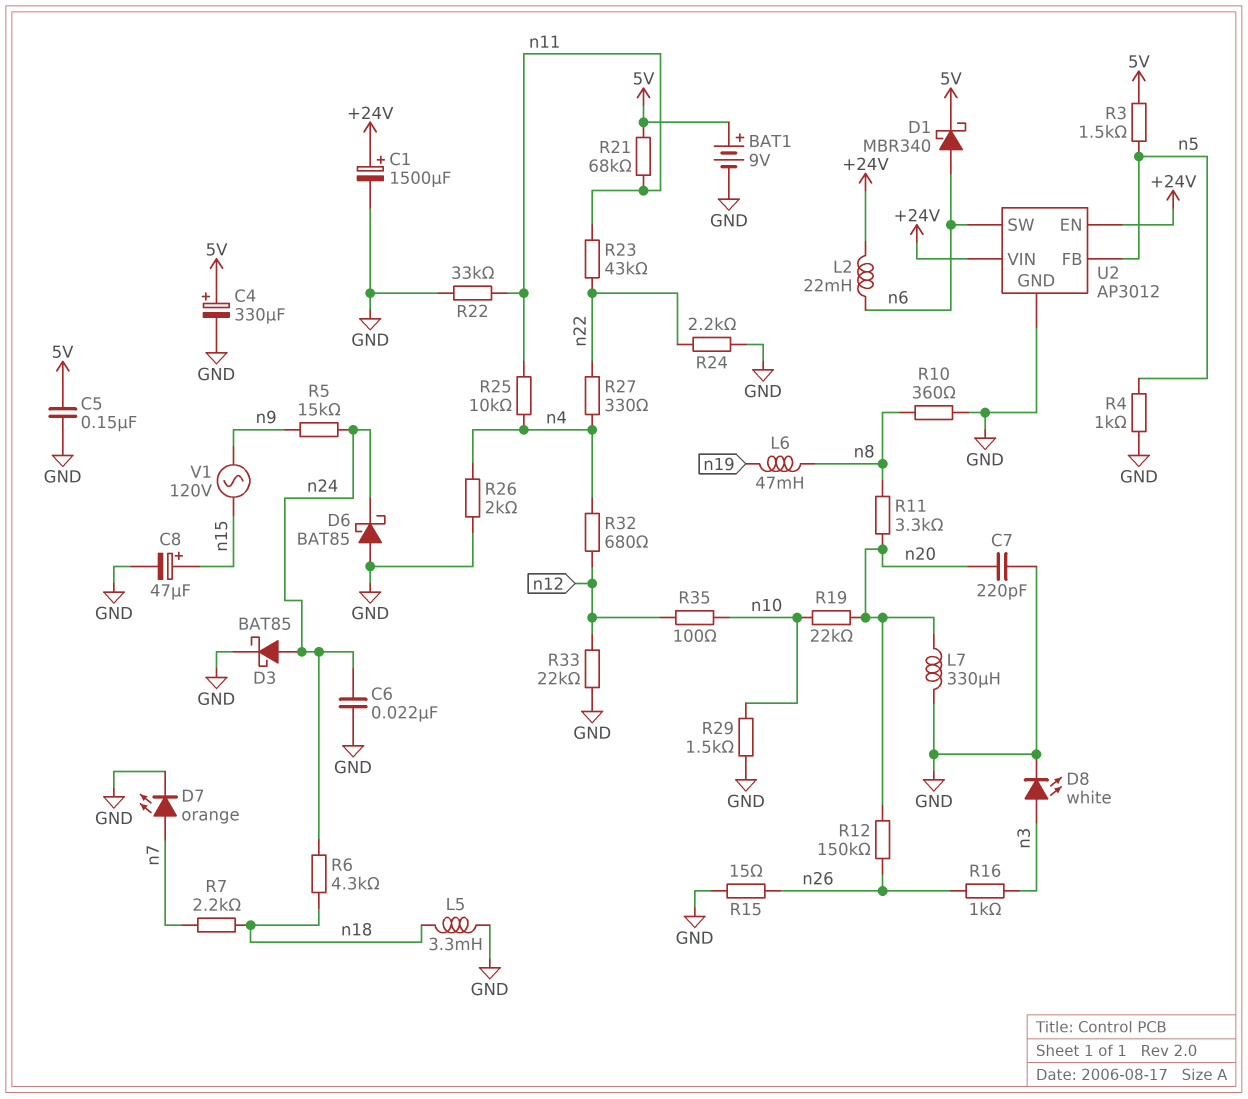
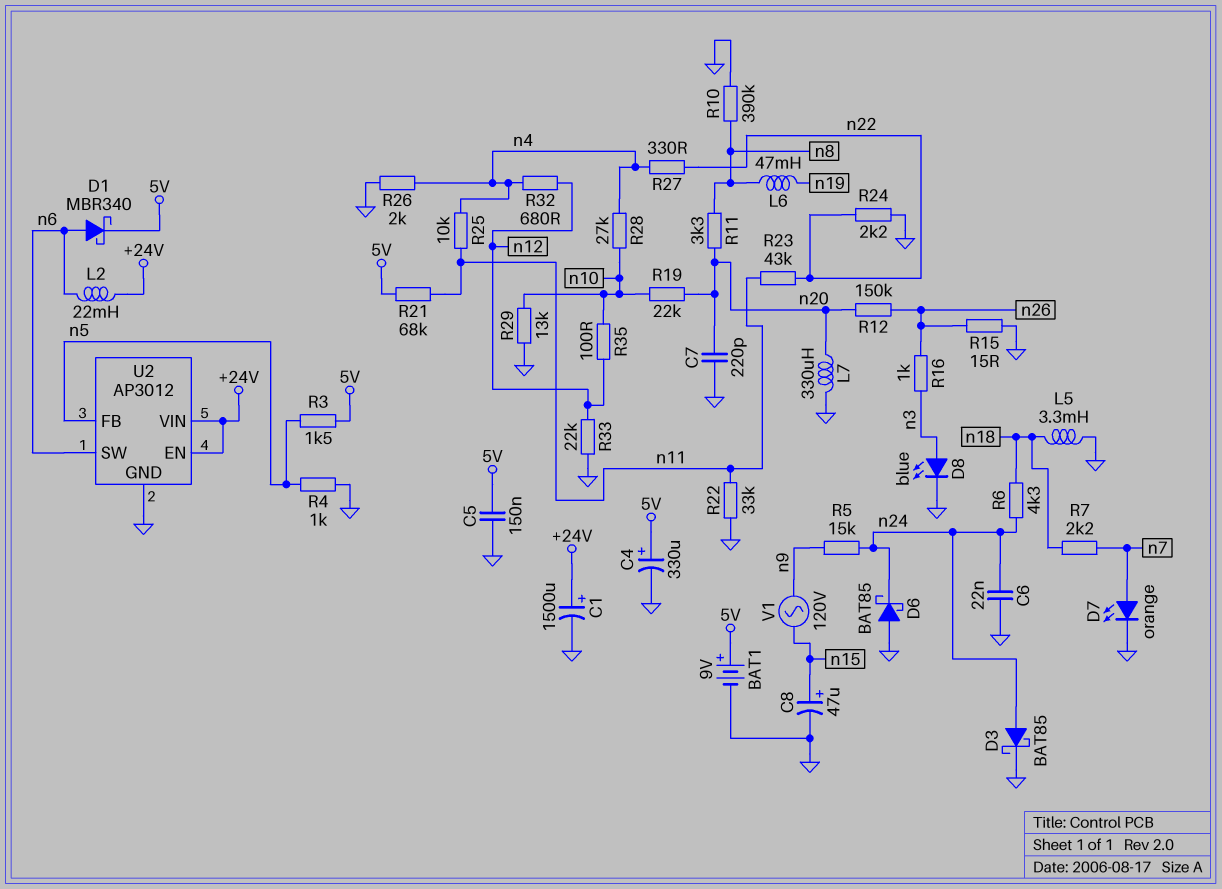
D8: LED white (A n3, K GND) -> LED blue (A n3, K GND)
R10: 360 (GND, n8) -> 390k (GND, n8)
R28: none -> 27k (n4, n10)
R29: 1.5k (GND, n10) -> 13k (GND, n10)

